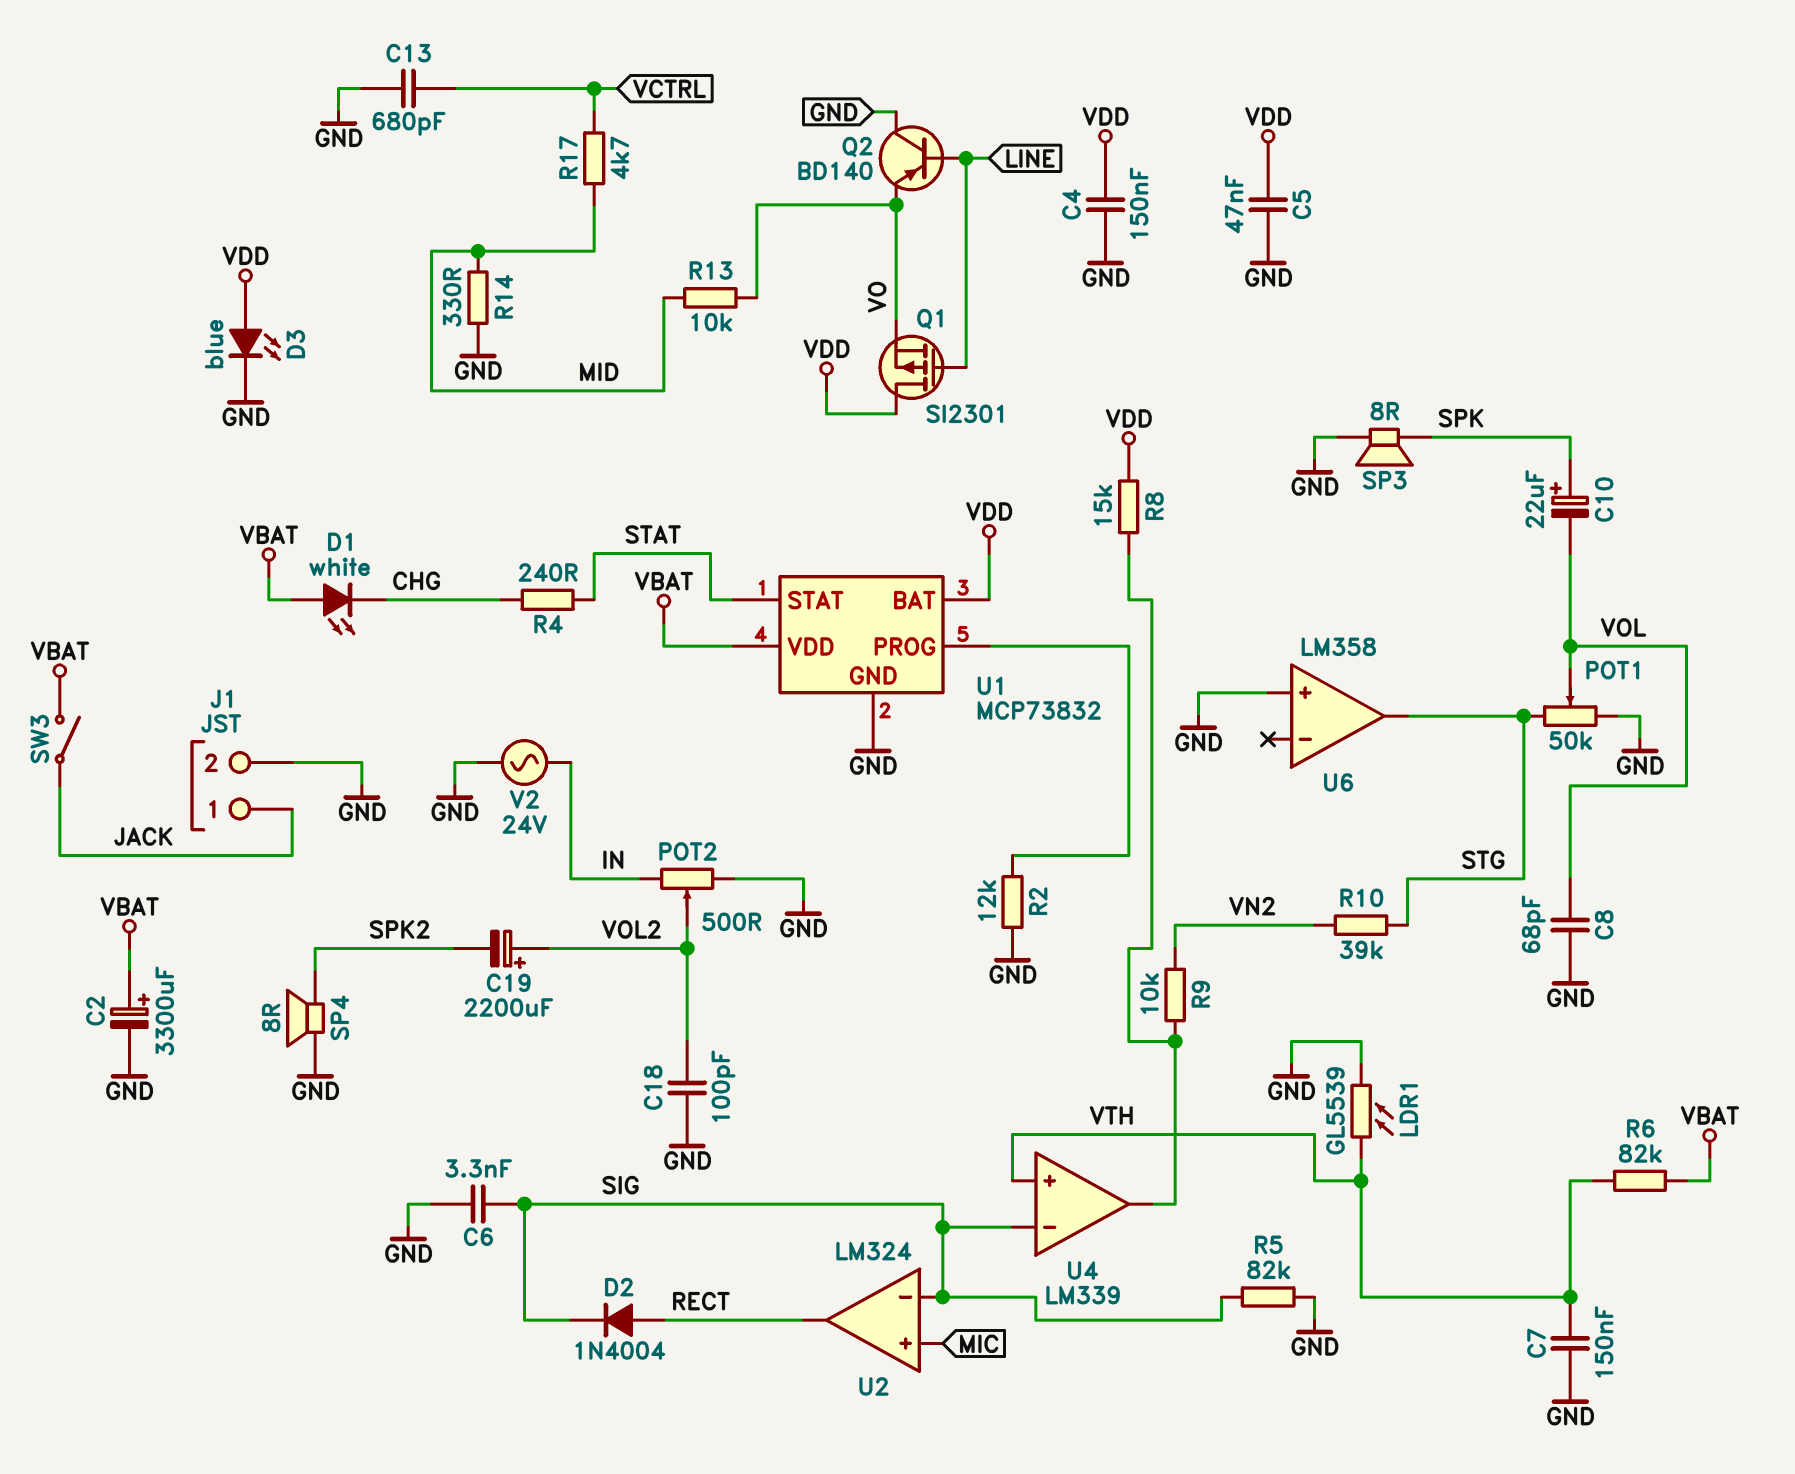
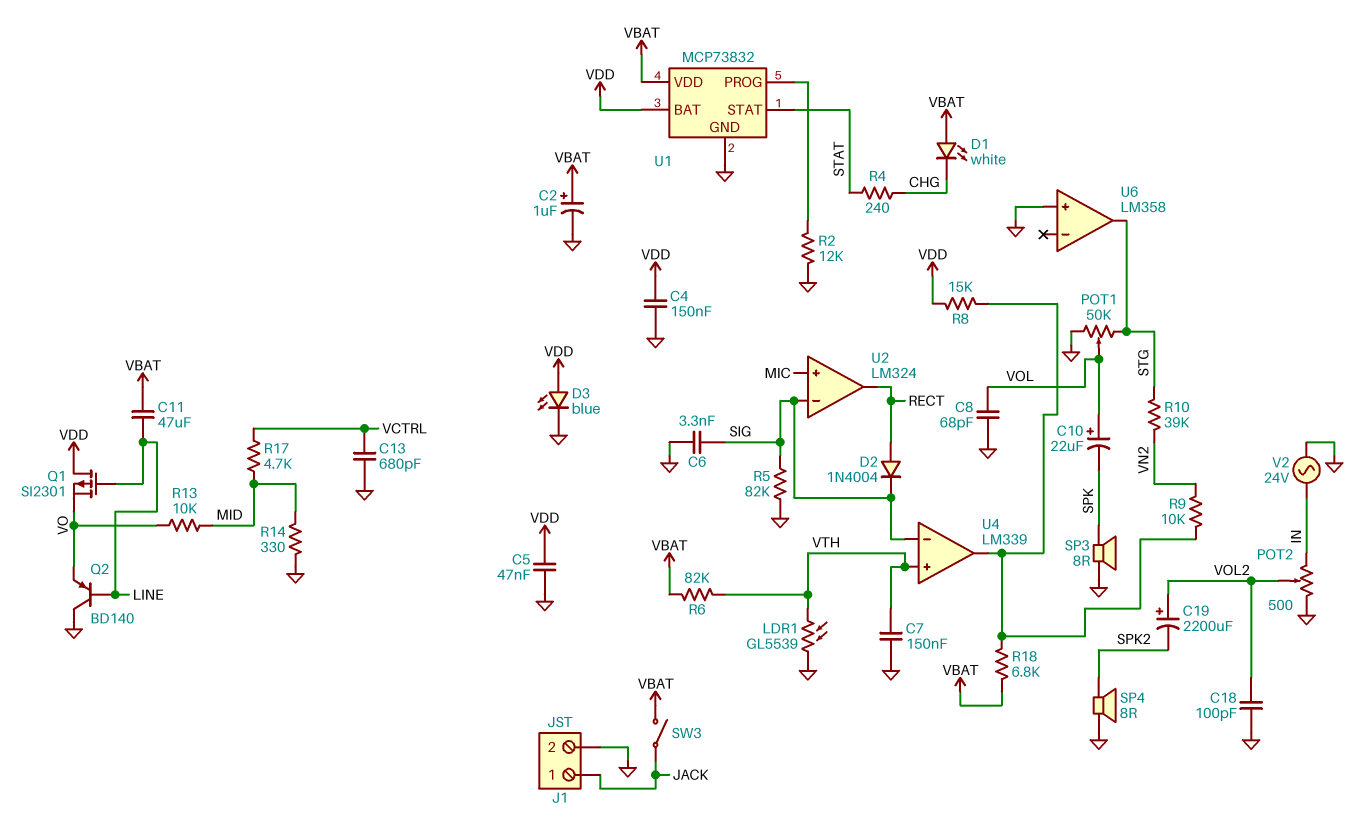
C2: 3300uF (plus VBAT, minus GND) -> 1uF (plus VBAT, minus GND)
C10: 22uF (plus SPK, minus VOL) -> 22uF (plus VOL, minus SPK)
C11: none -> 47uF (LINE, VBAT)
R18: none -> 6.8k (U4/out, VBAT)

